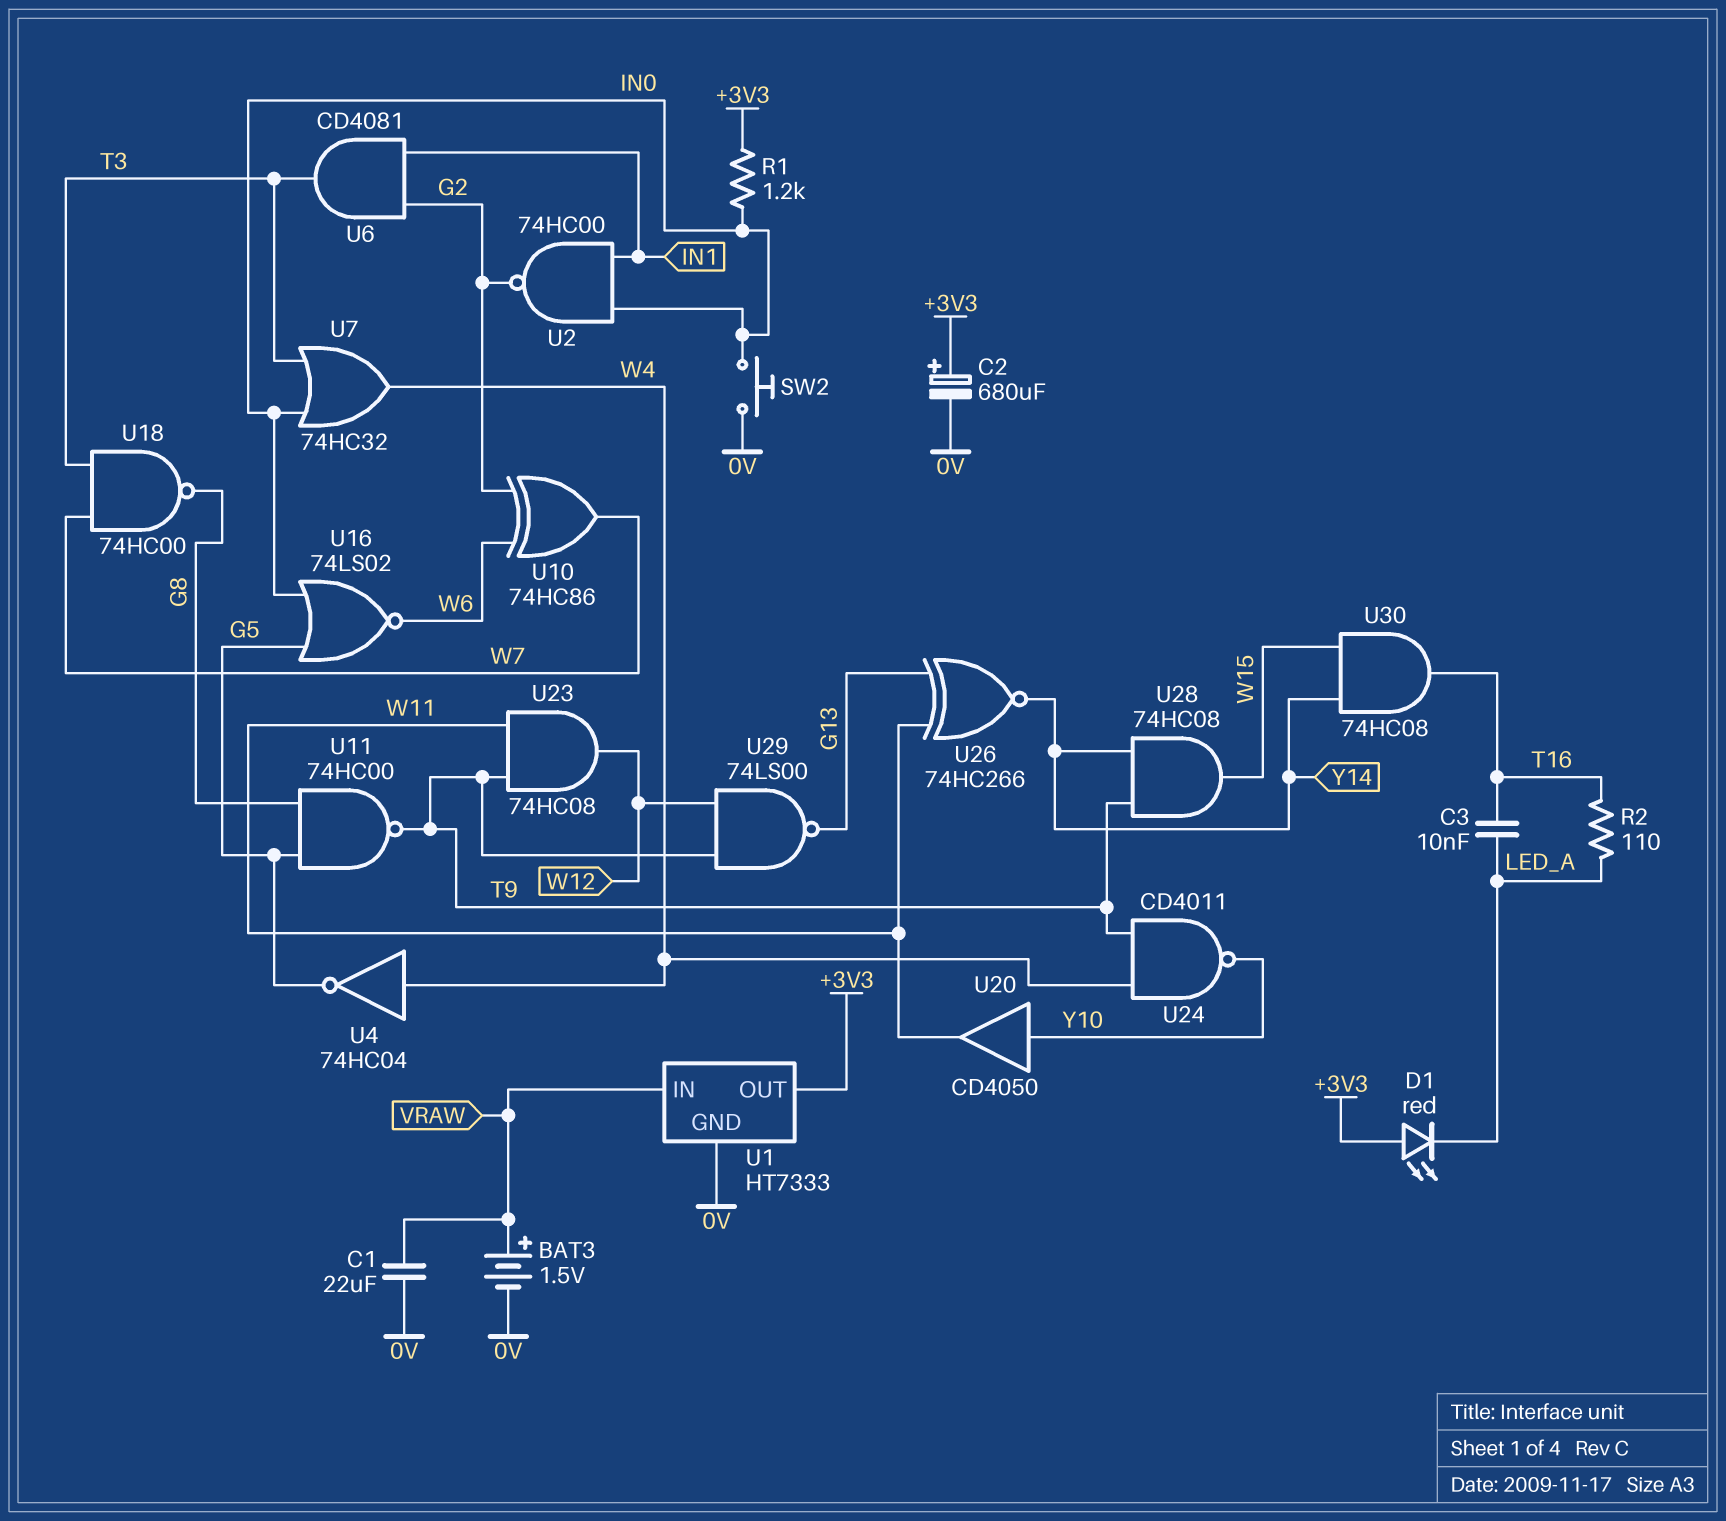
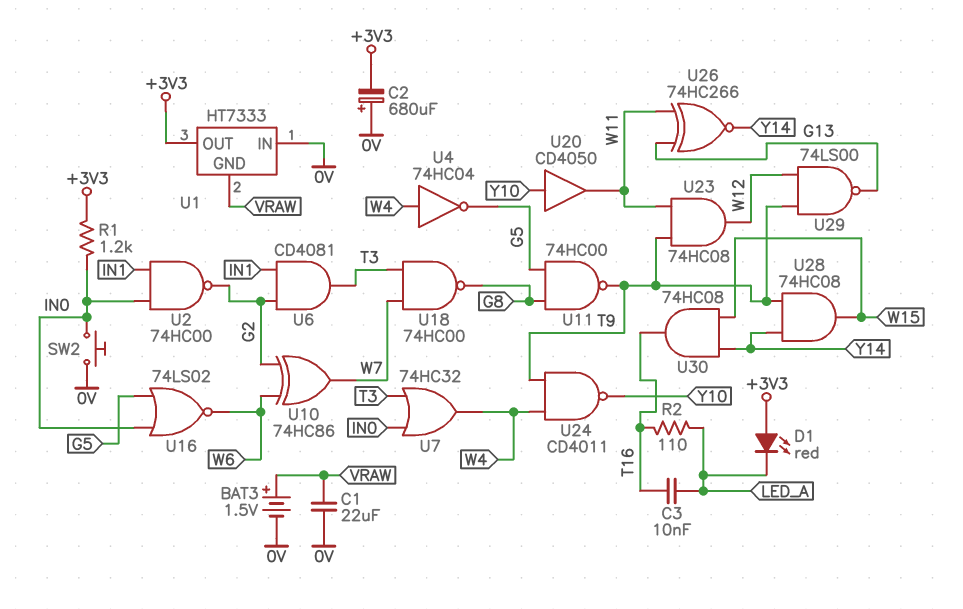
C2: 680uF (plus +3V3, minus 0V) -> 680uF (plus 0V, minus +3V3)
U1 pin GND: 0V -> VRAW
U1 pin IN: VRAW -> 0V

